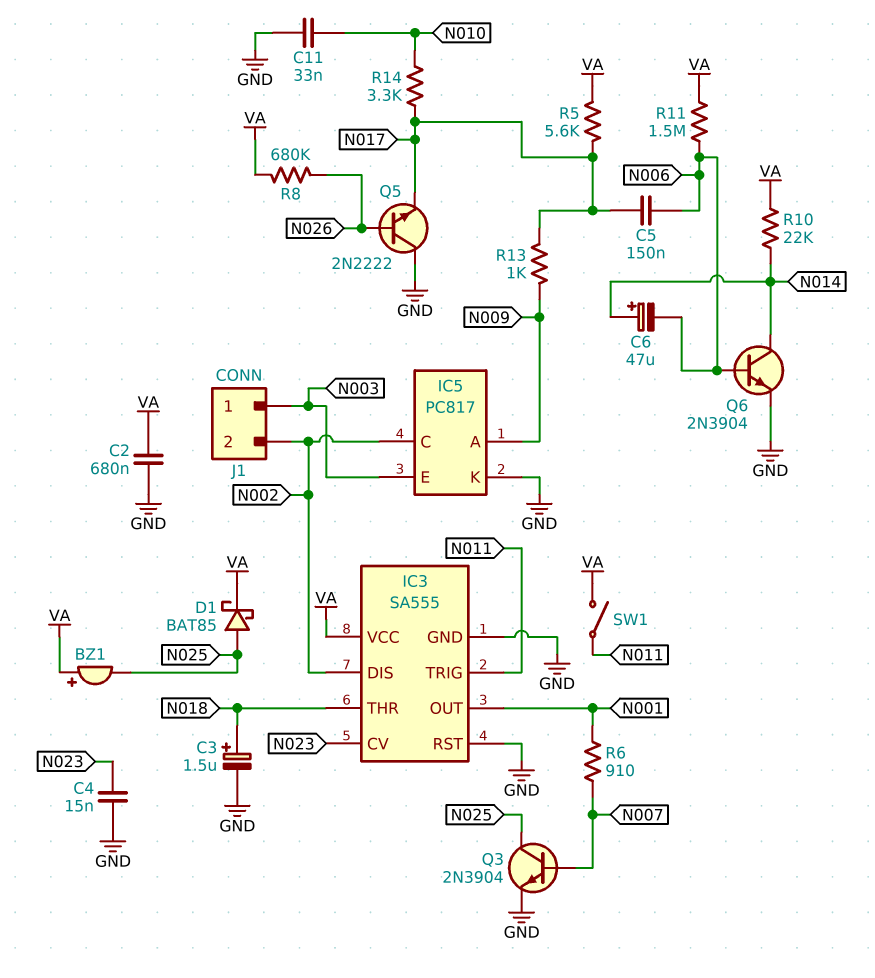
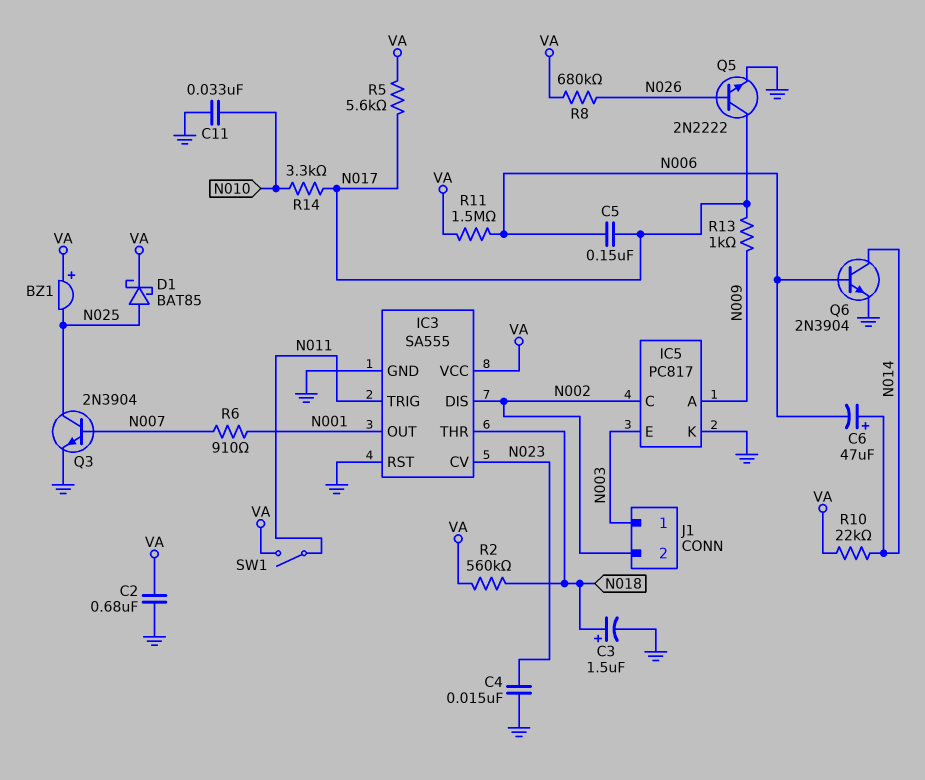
Q5: NPN 2N2222 (B N026, C GND, E N017) -> NPN 2N2222 (B N026, C N017, E GND)
R2: none -> 560k (N018, VA)

